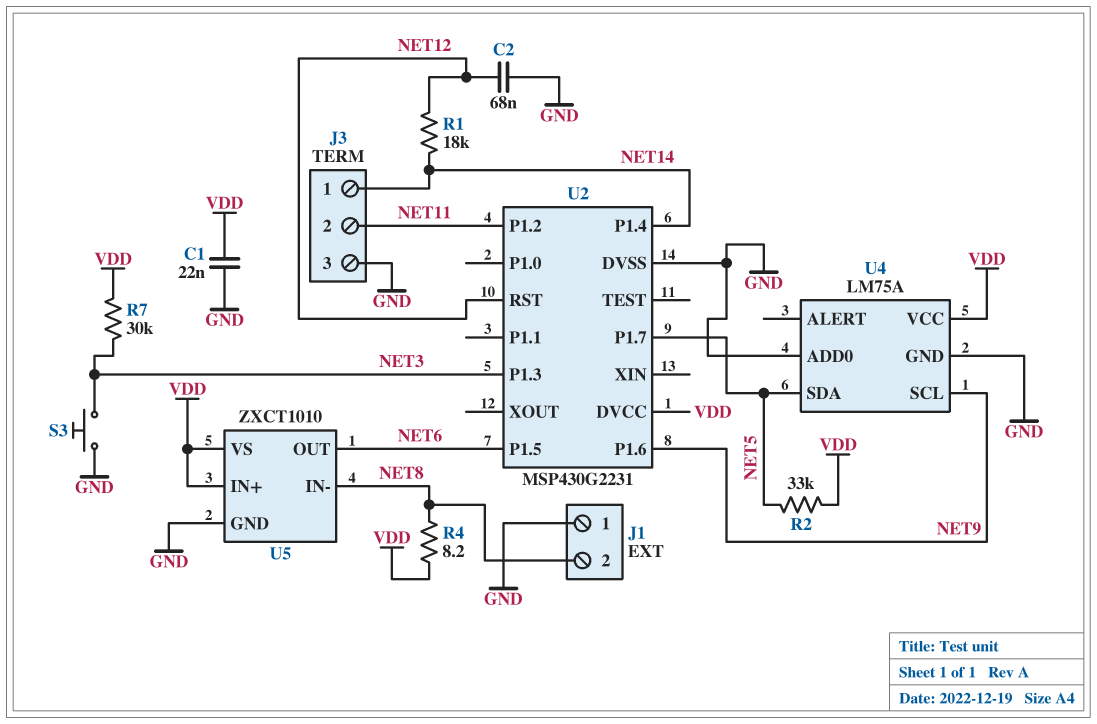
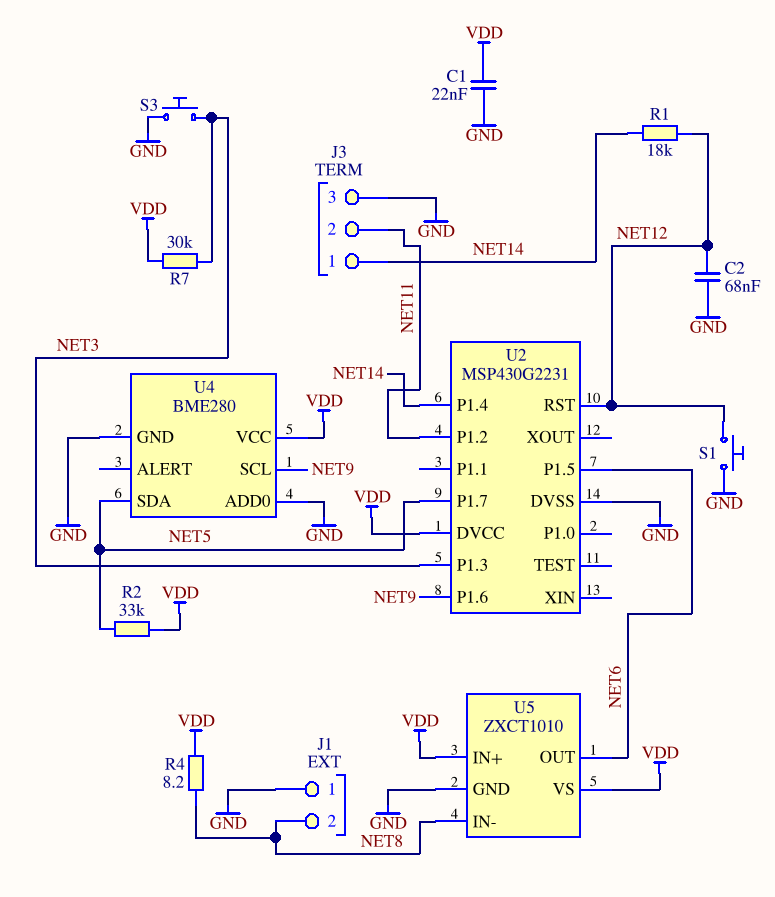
S1: none -> button (GND, NET12)
U4: LM75A -> BME280

